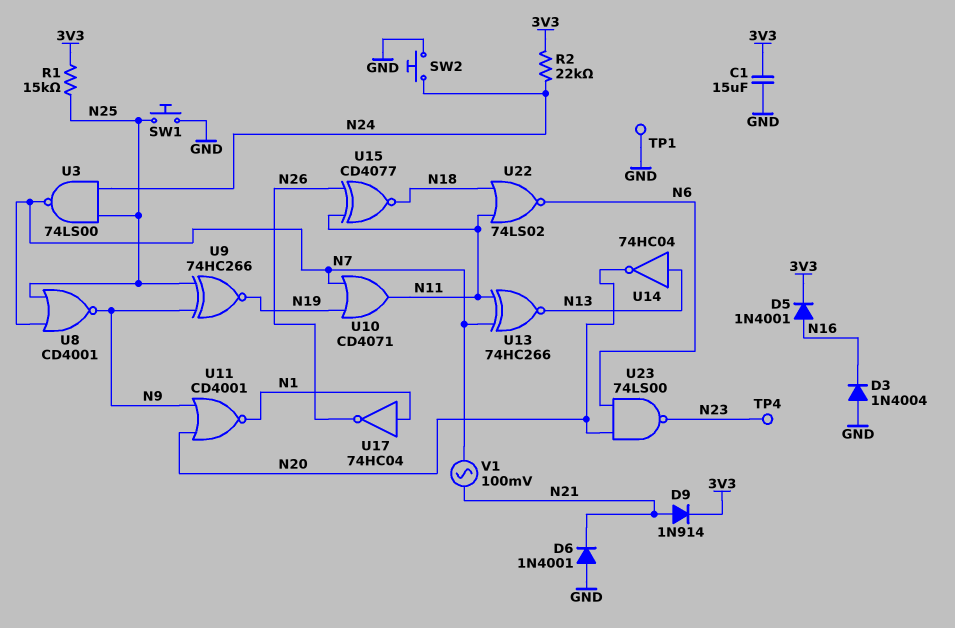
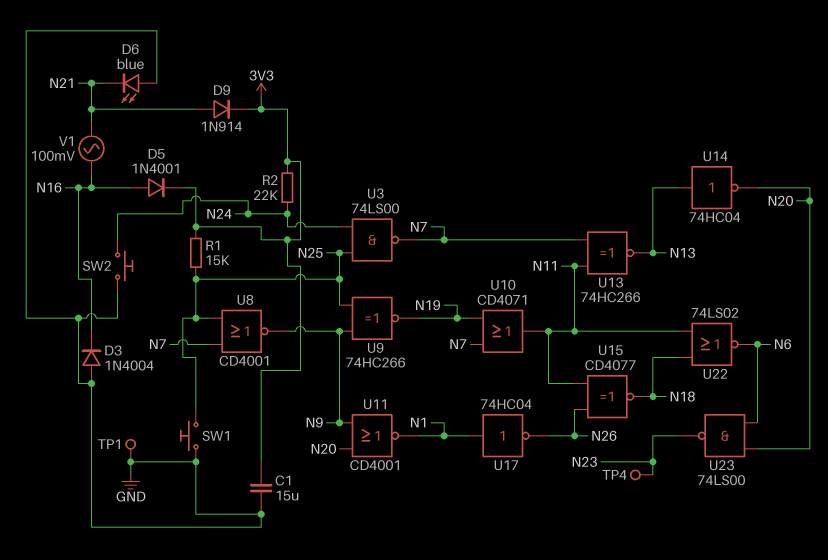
D6: diode 1N4001 (A GND, K N21) -> LED blue (A GND, K N21)
V1: AC 100mV (N7, N21) -> AC 100mV (N16, N21)

